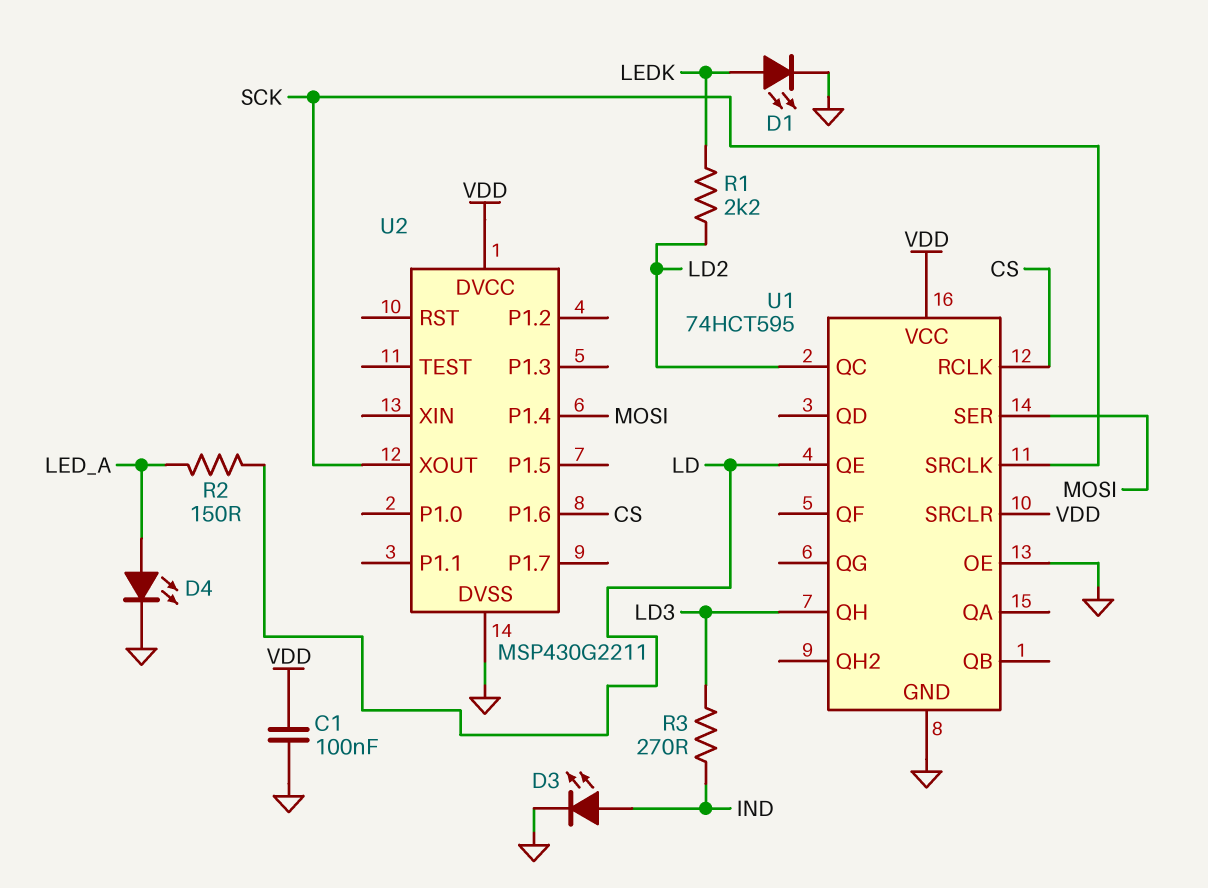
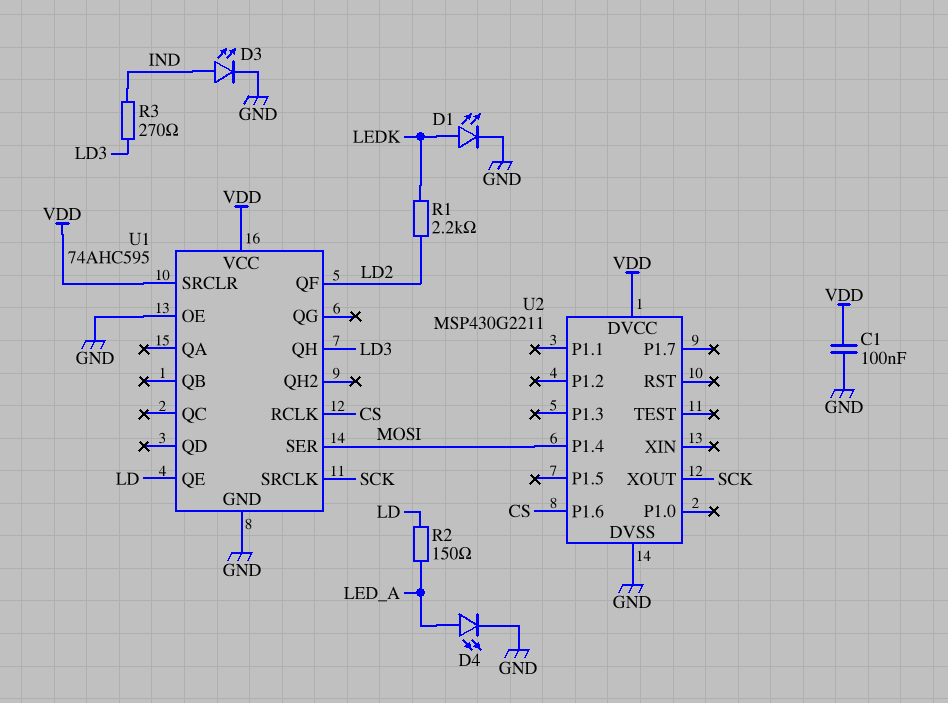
U1: 74HCT595 -> 74AHC595
U1 pin QC: LD2 -> none
U1 pin QF: none -> LD2

